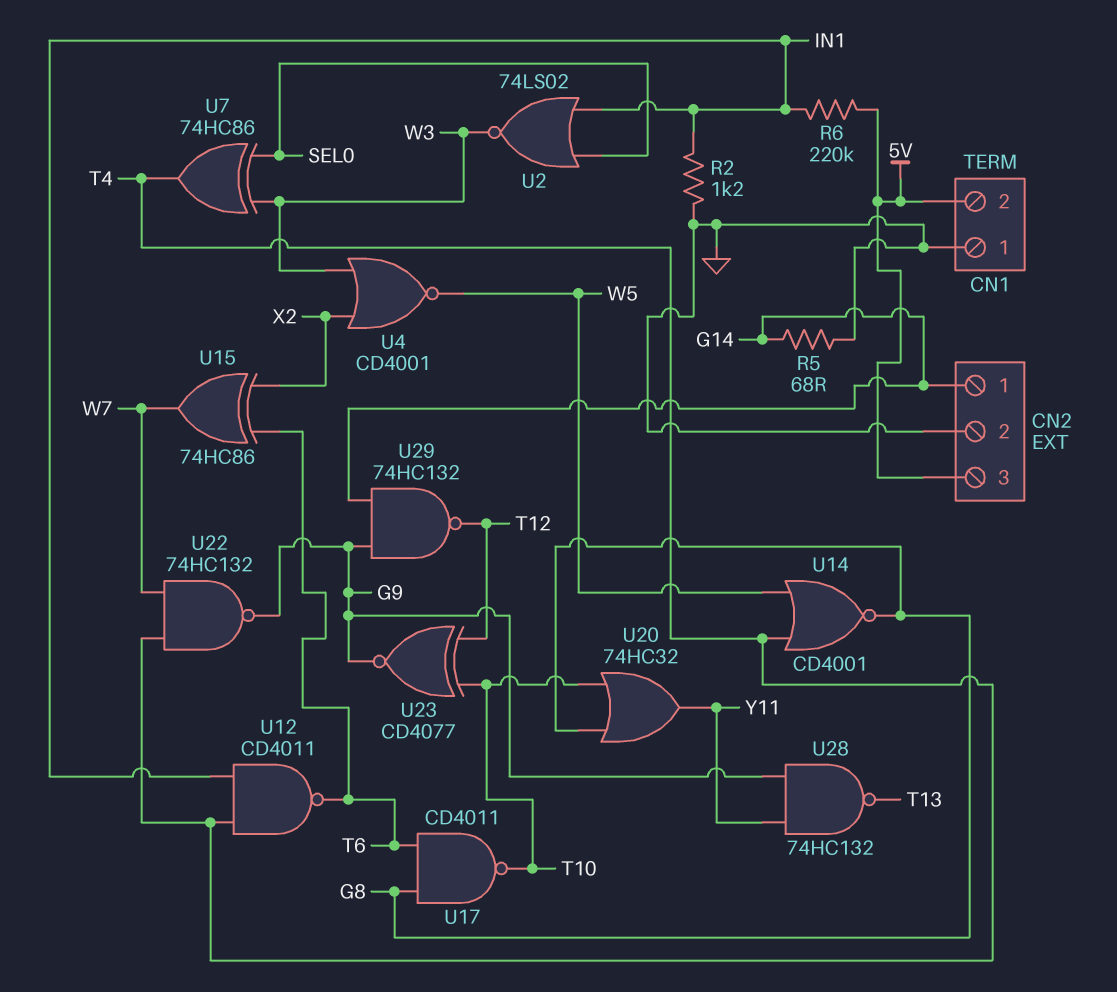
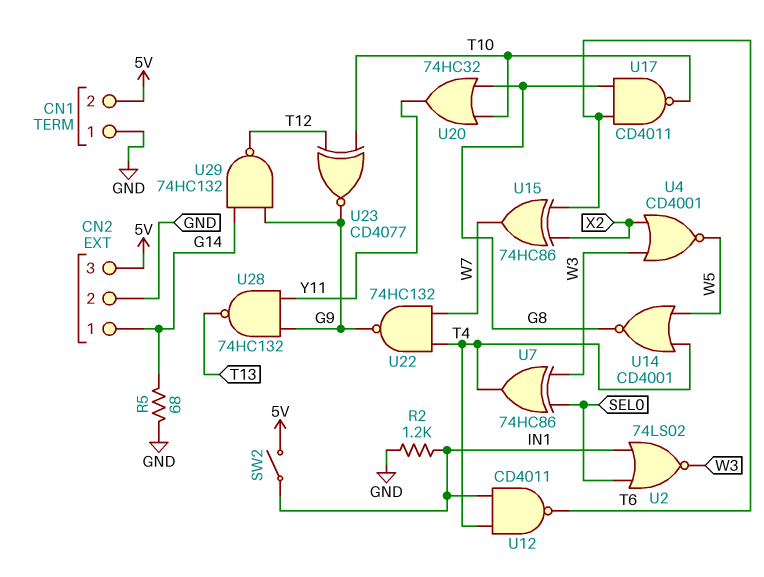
R6: 220k (5V, IN1) -> none
SW2: none -> switch (5V, IN1)

